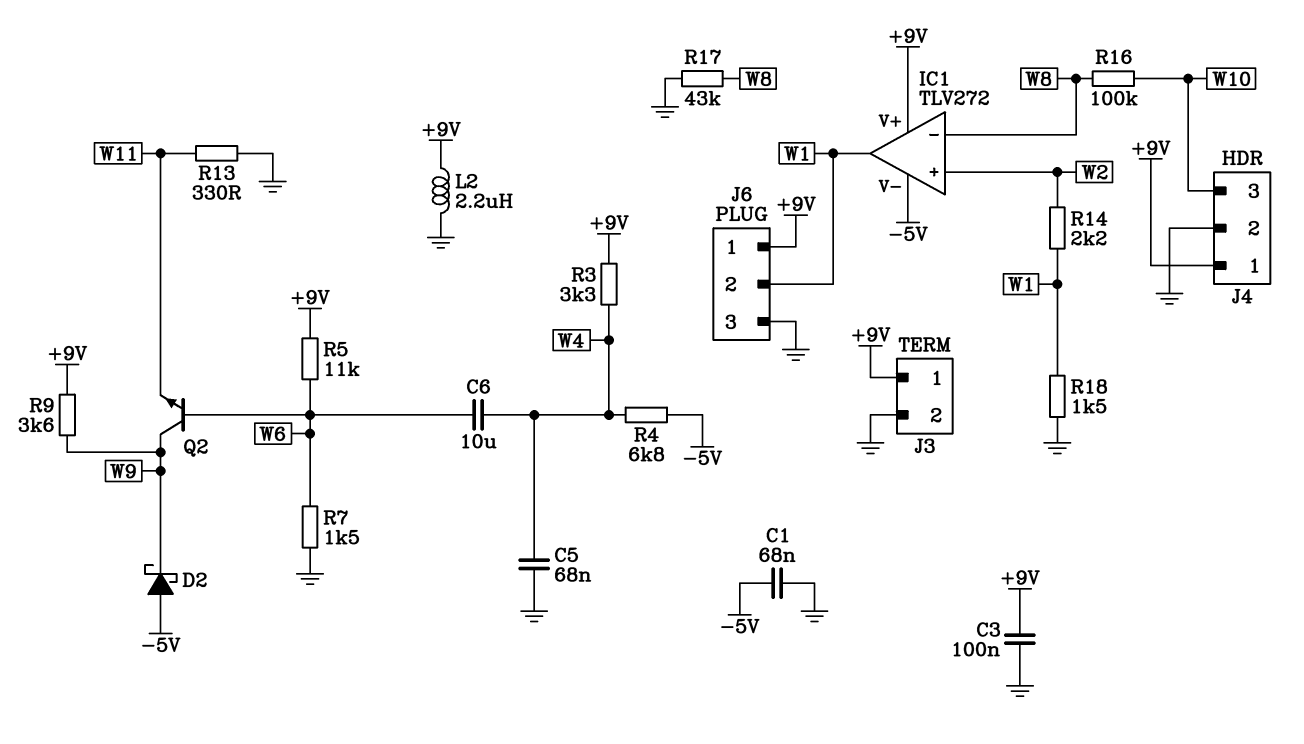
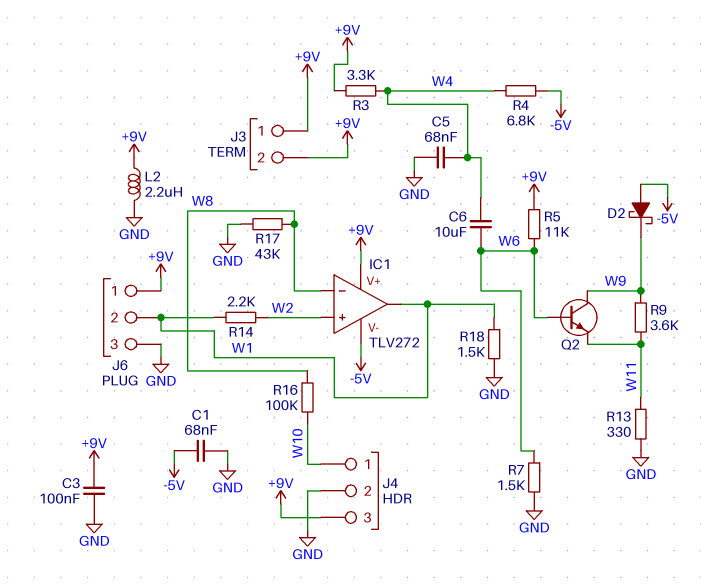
J3 pin 2: GND -> +9V
J4 pin 1: +9V -> W10
J4 pin 3: W10 -> +9V
R9: 3.6k (+9V, W9) -> 3.6k (W9, W11)

